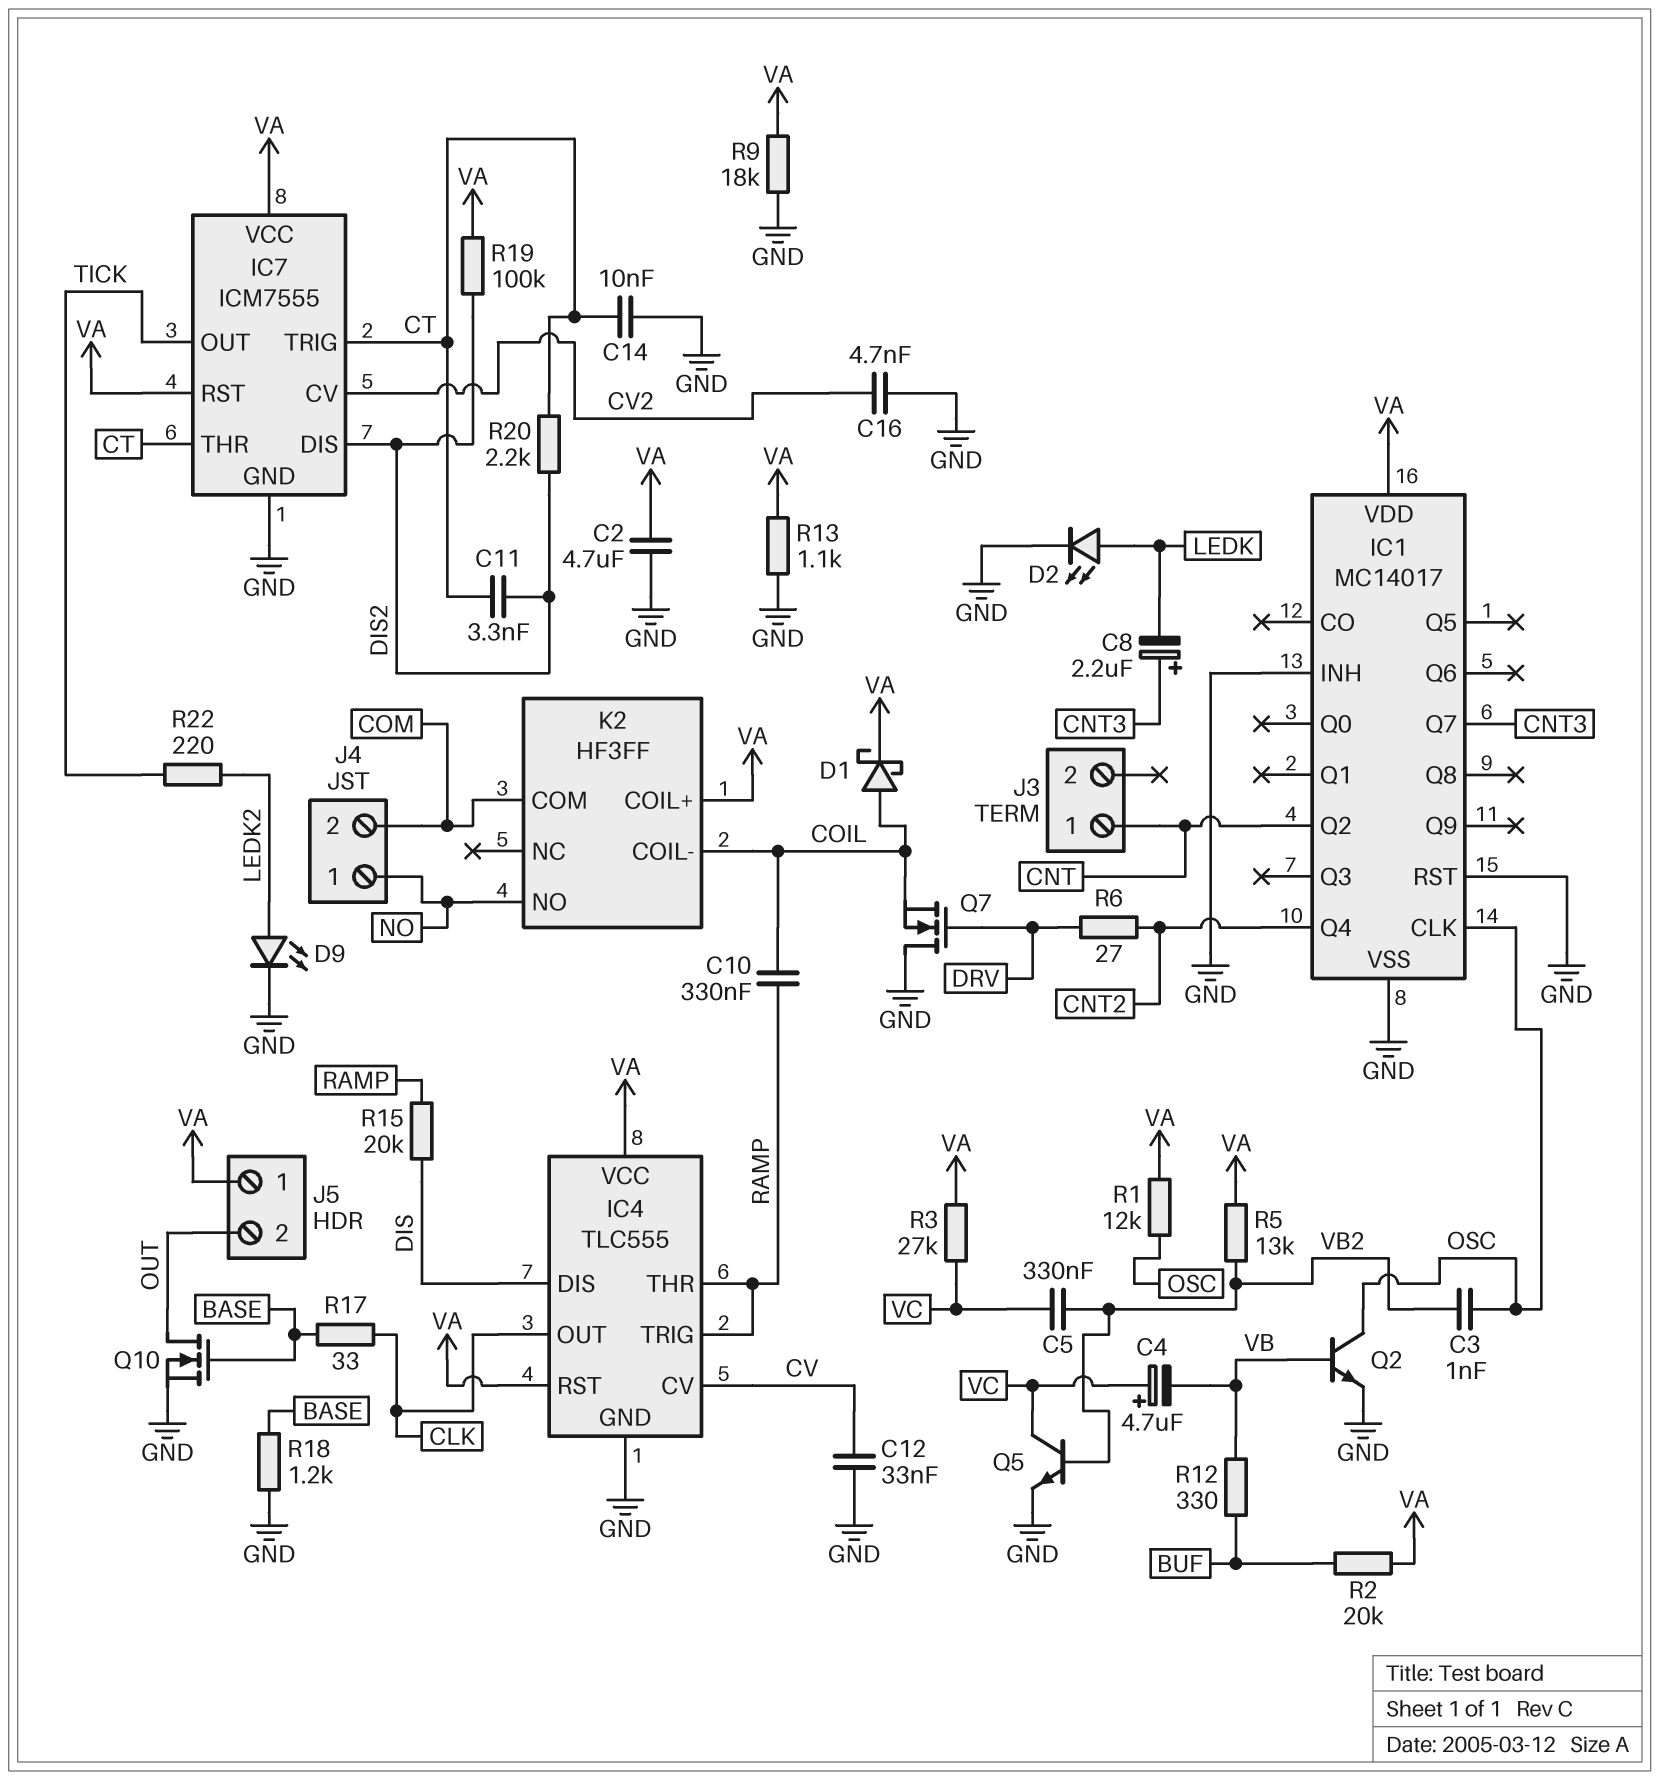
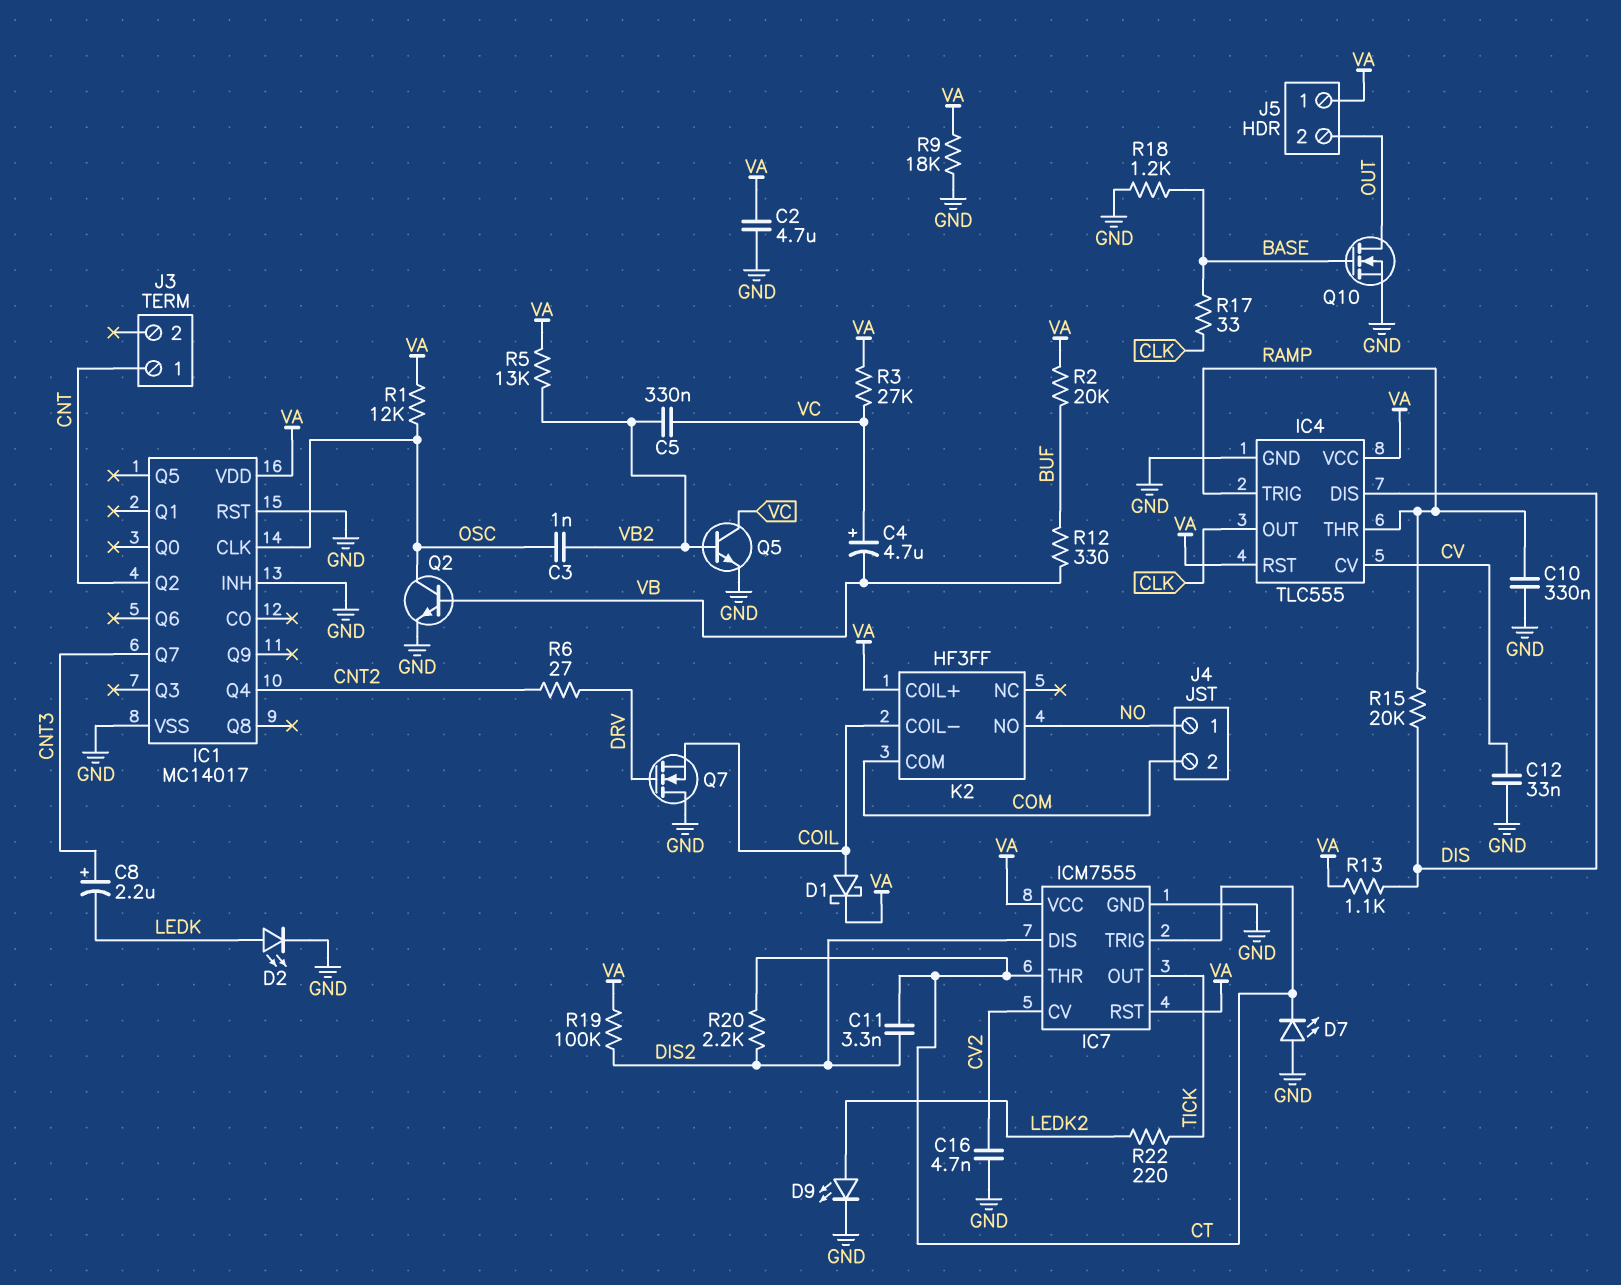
C10: 330nF (COIL, RAMP) -> 330nF (GND, RAMP)
C14: 10nF (CT, GND) -> none
D7: none -> LED (A GND, K CT)
R13: 1.1k (GND, VA) -> 1.1k (DIS, VA)

